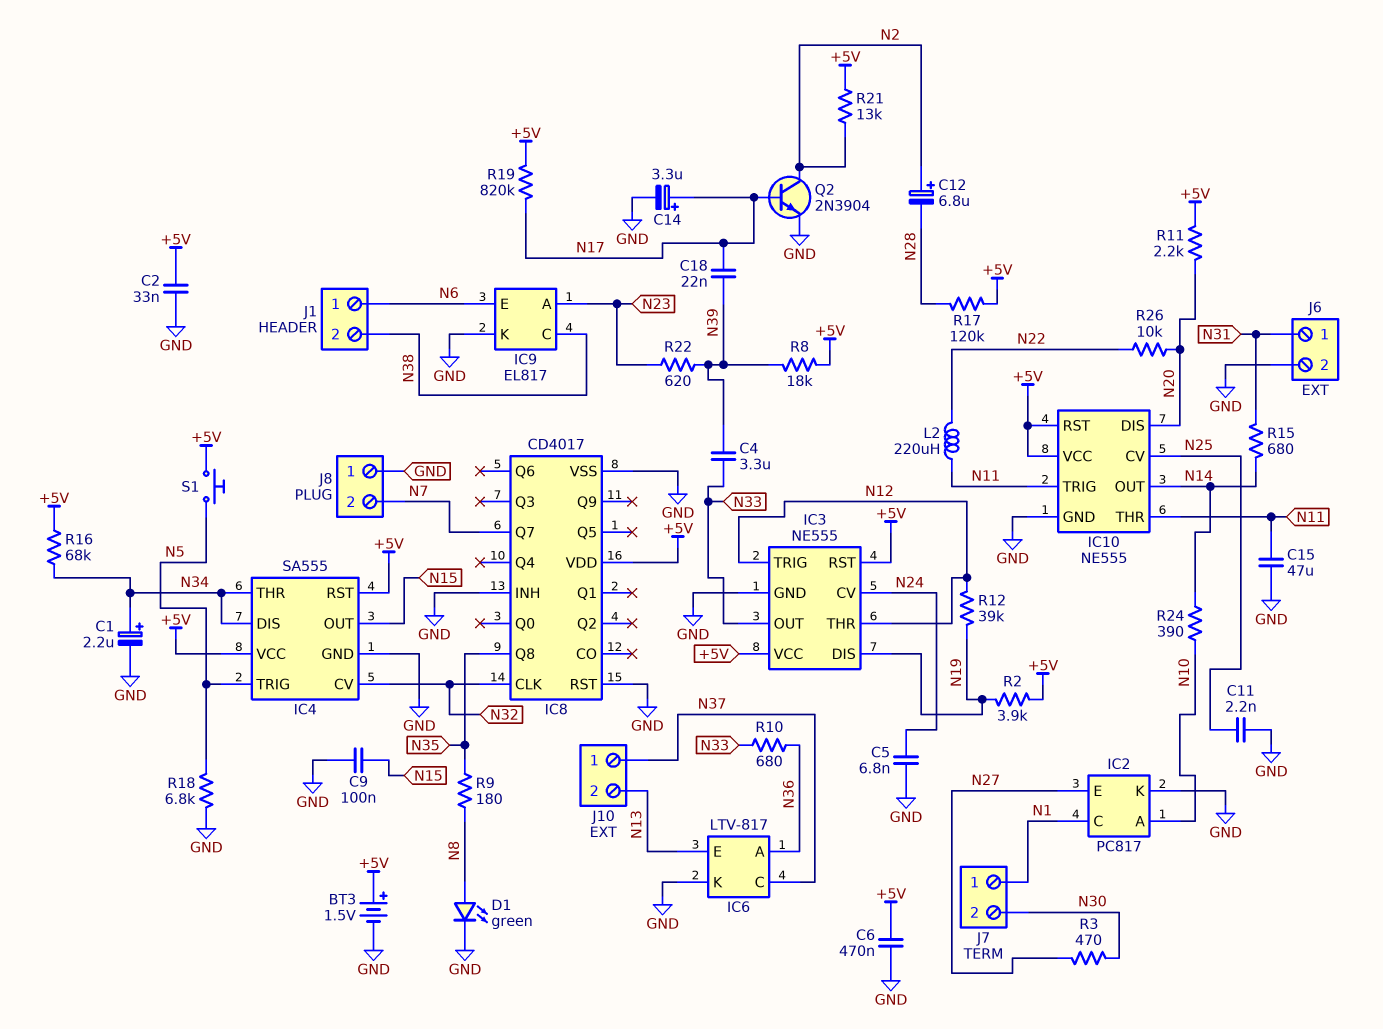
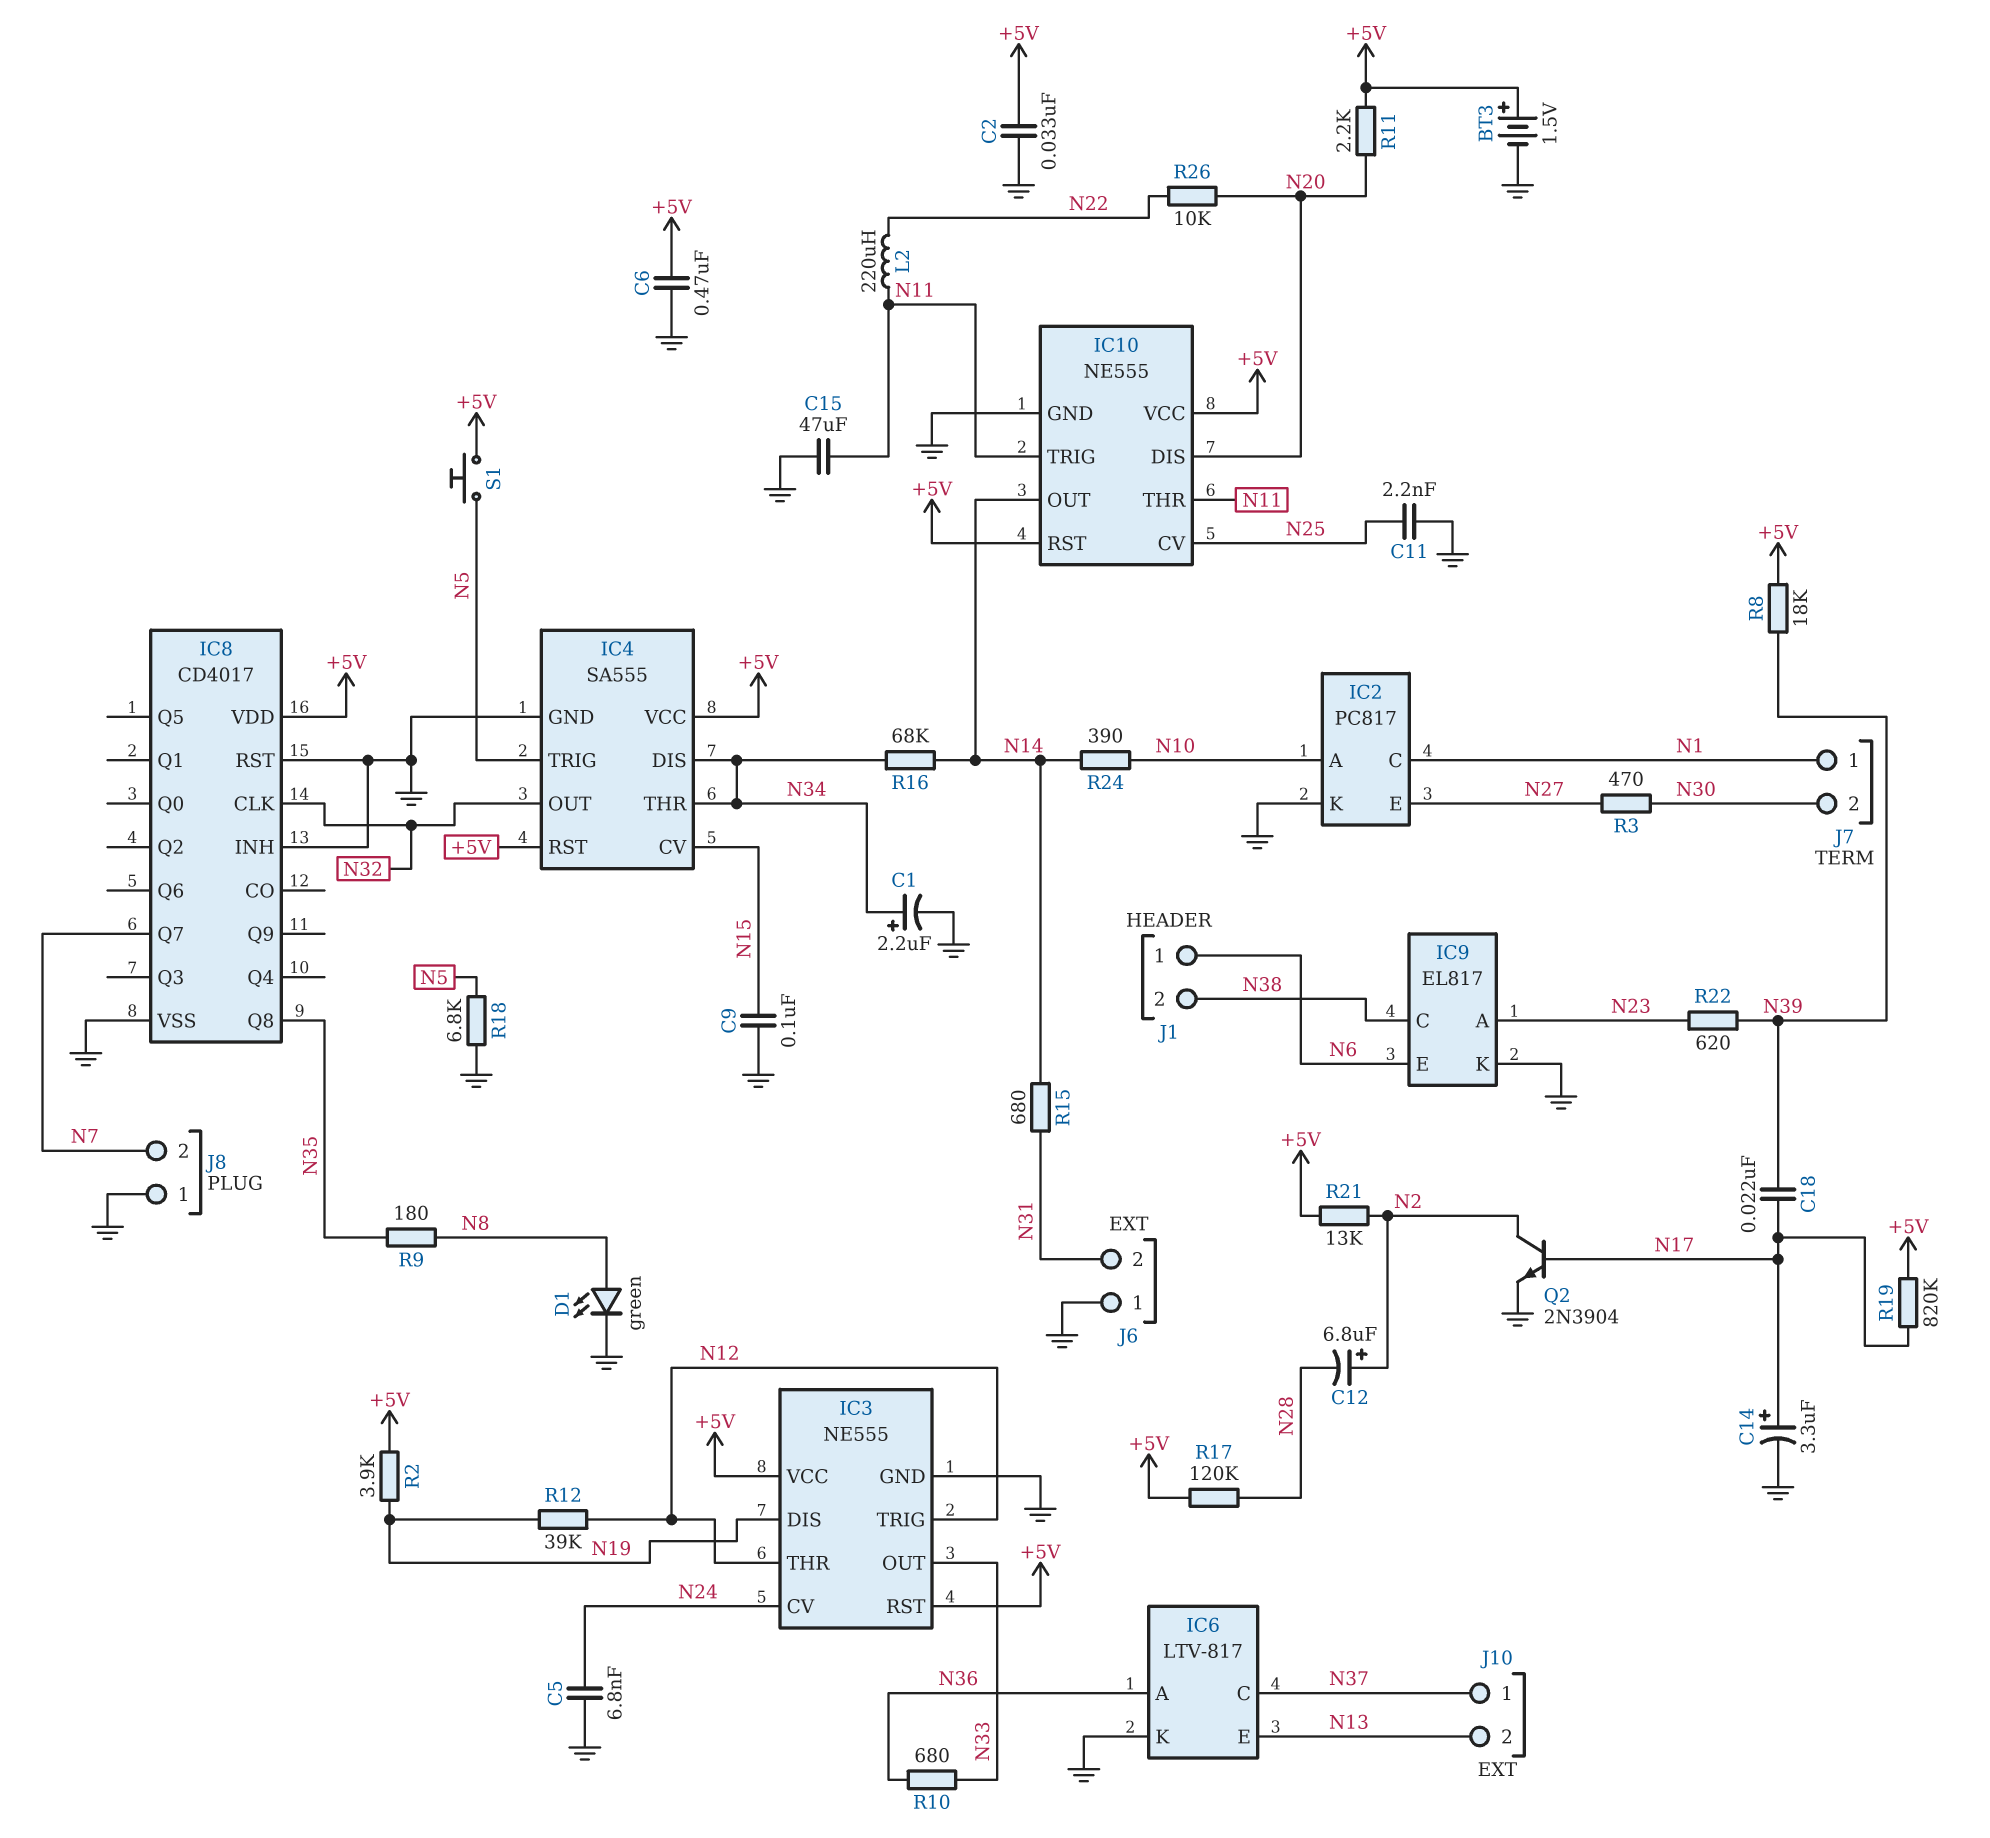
C4: 3.3uF (N33, N39) -> none
IC4 pin CV: N32 -> N15
IC4 pin OUT: N15 -> N32
J6 pin 1: N31 -> GND
J6 pin 2: GND -> N31
R16: 68k (+5V, N34) -> 68k (N14, N34)

